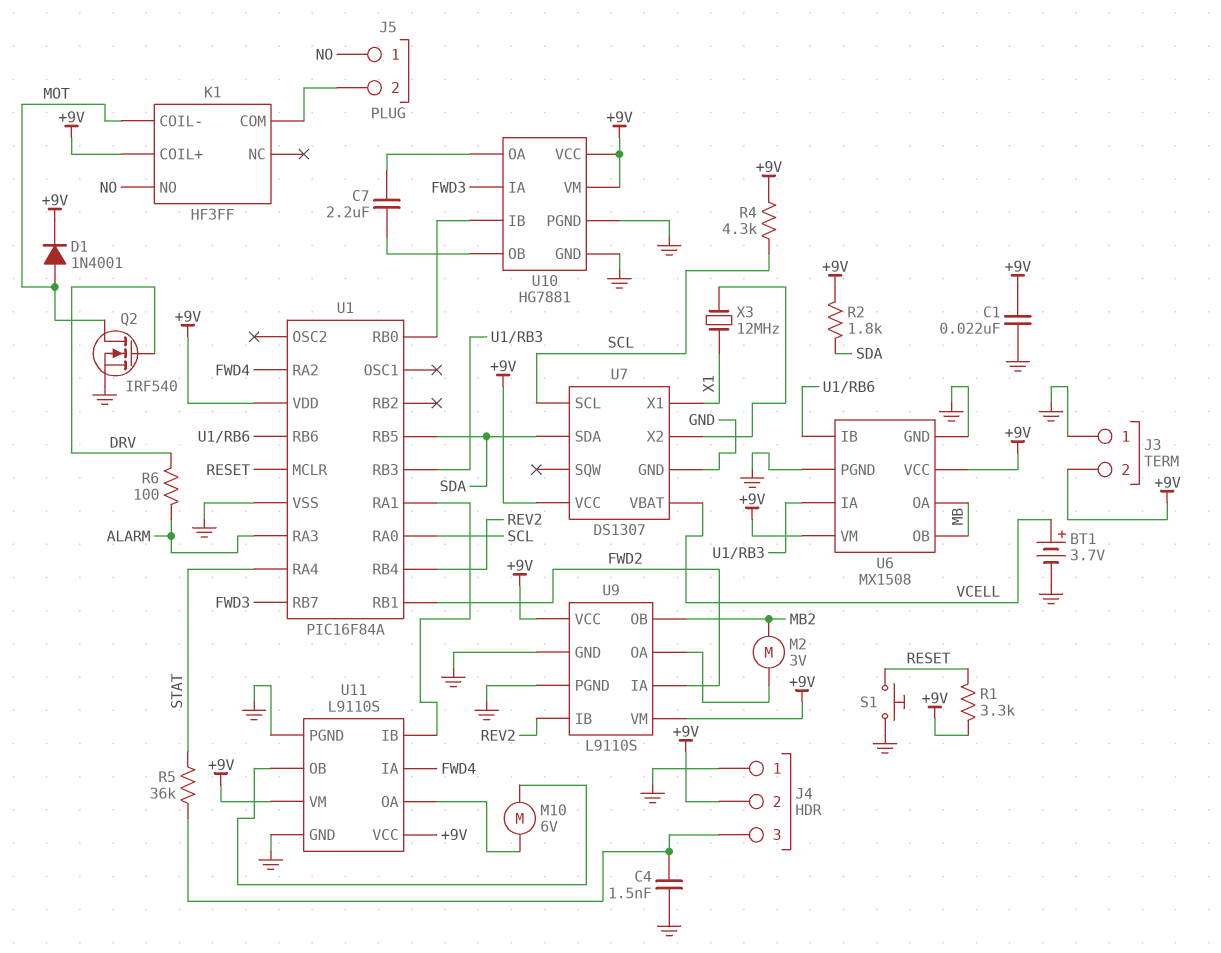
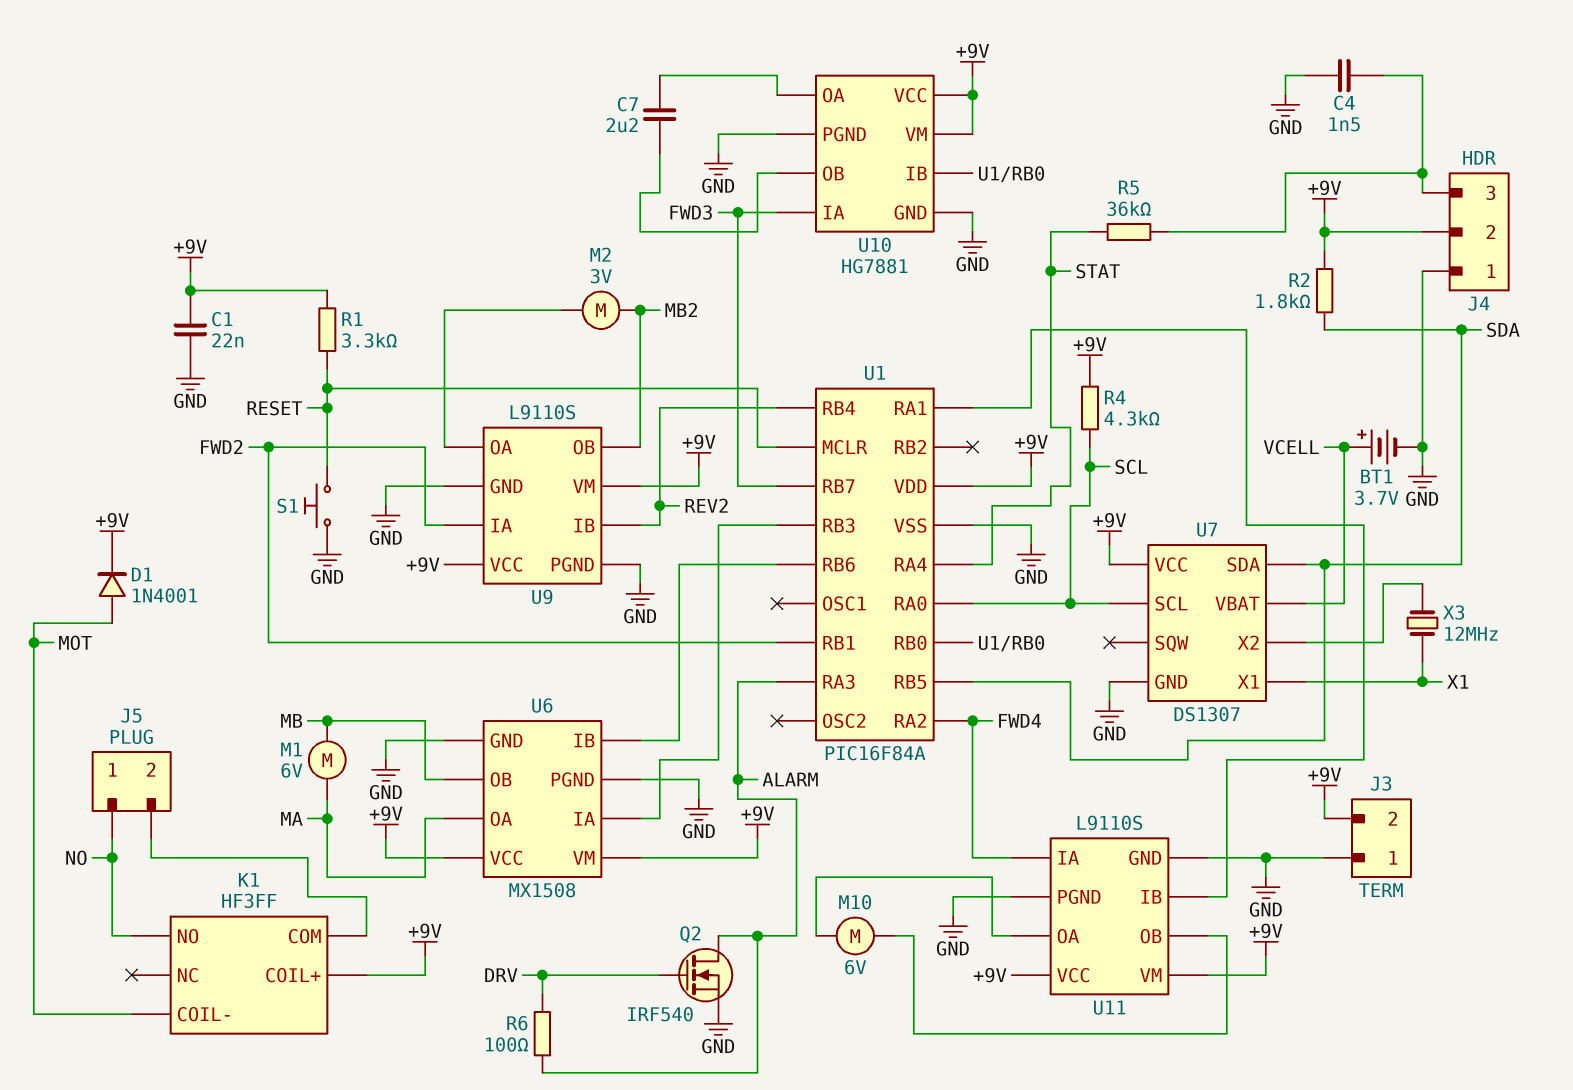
M1: none -> motor 6V (MA, MB)
Q2: NMOS IRF540 (G DRV, D MOT, S GND) -> NMOS IRF540 (G DRV, D ALARM, S GND)
U6 pin OA: MB -> MA

